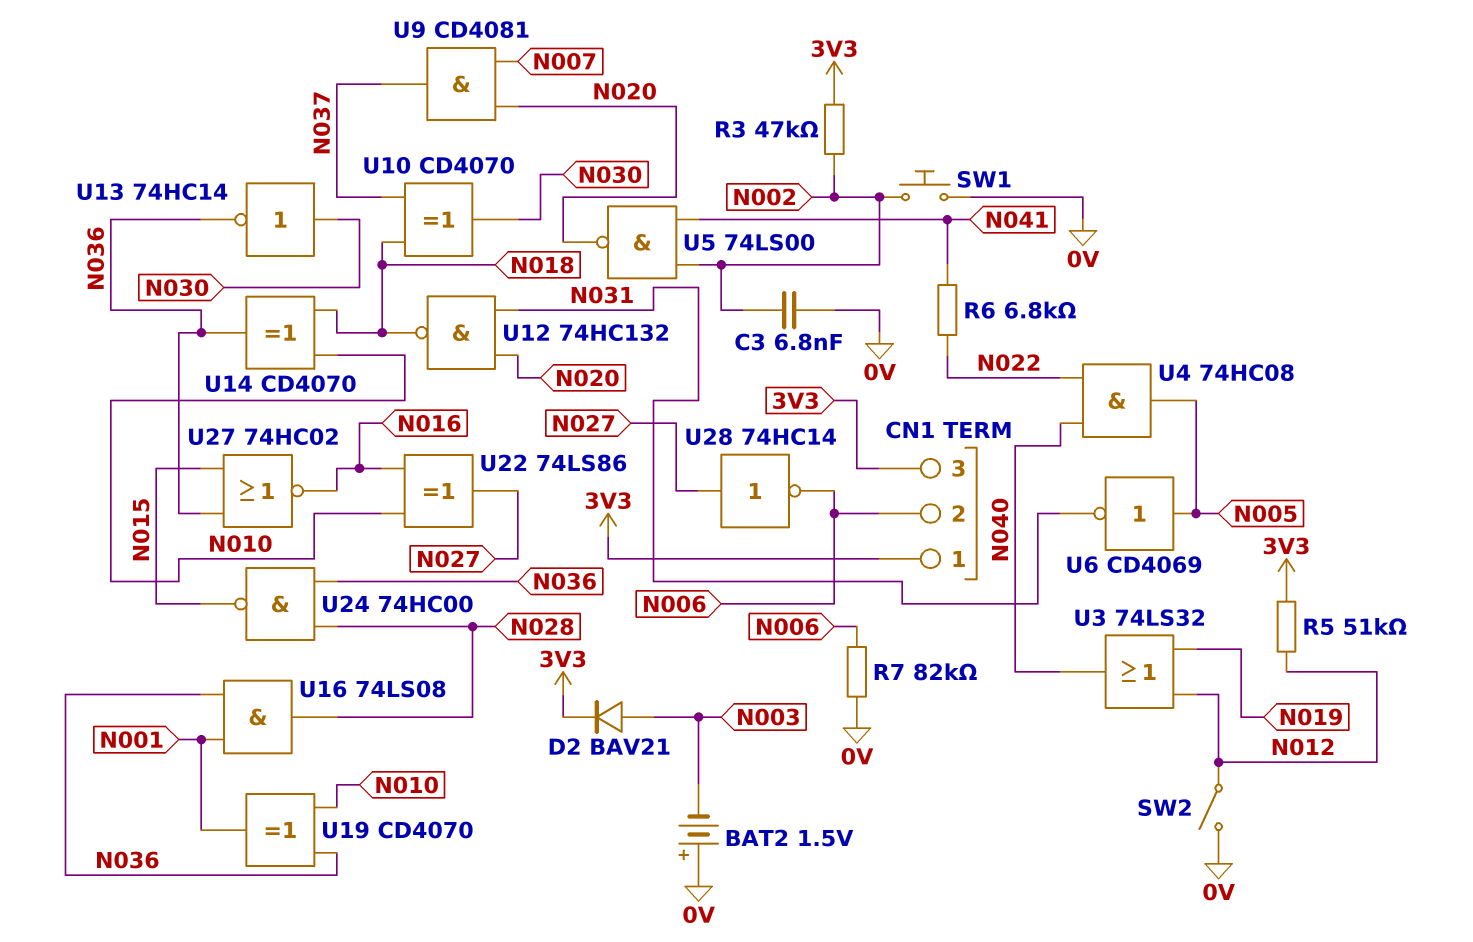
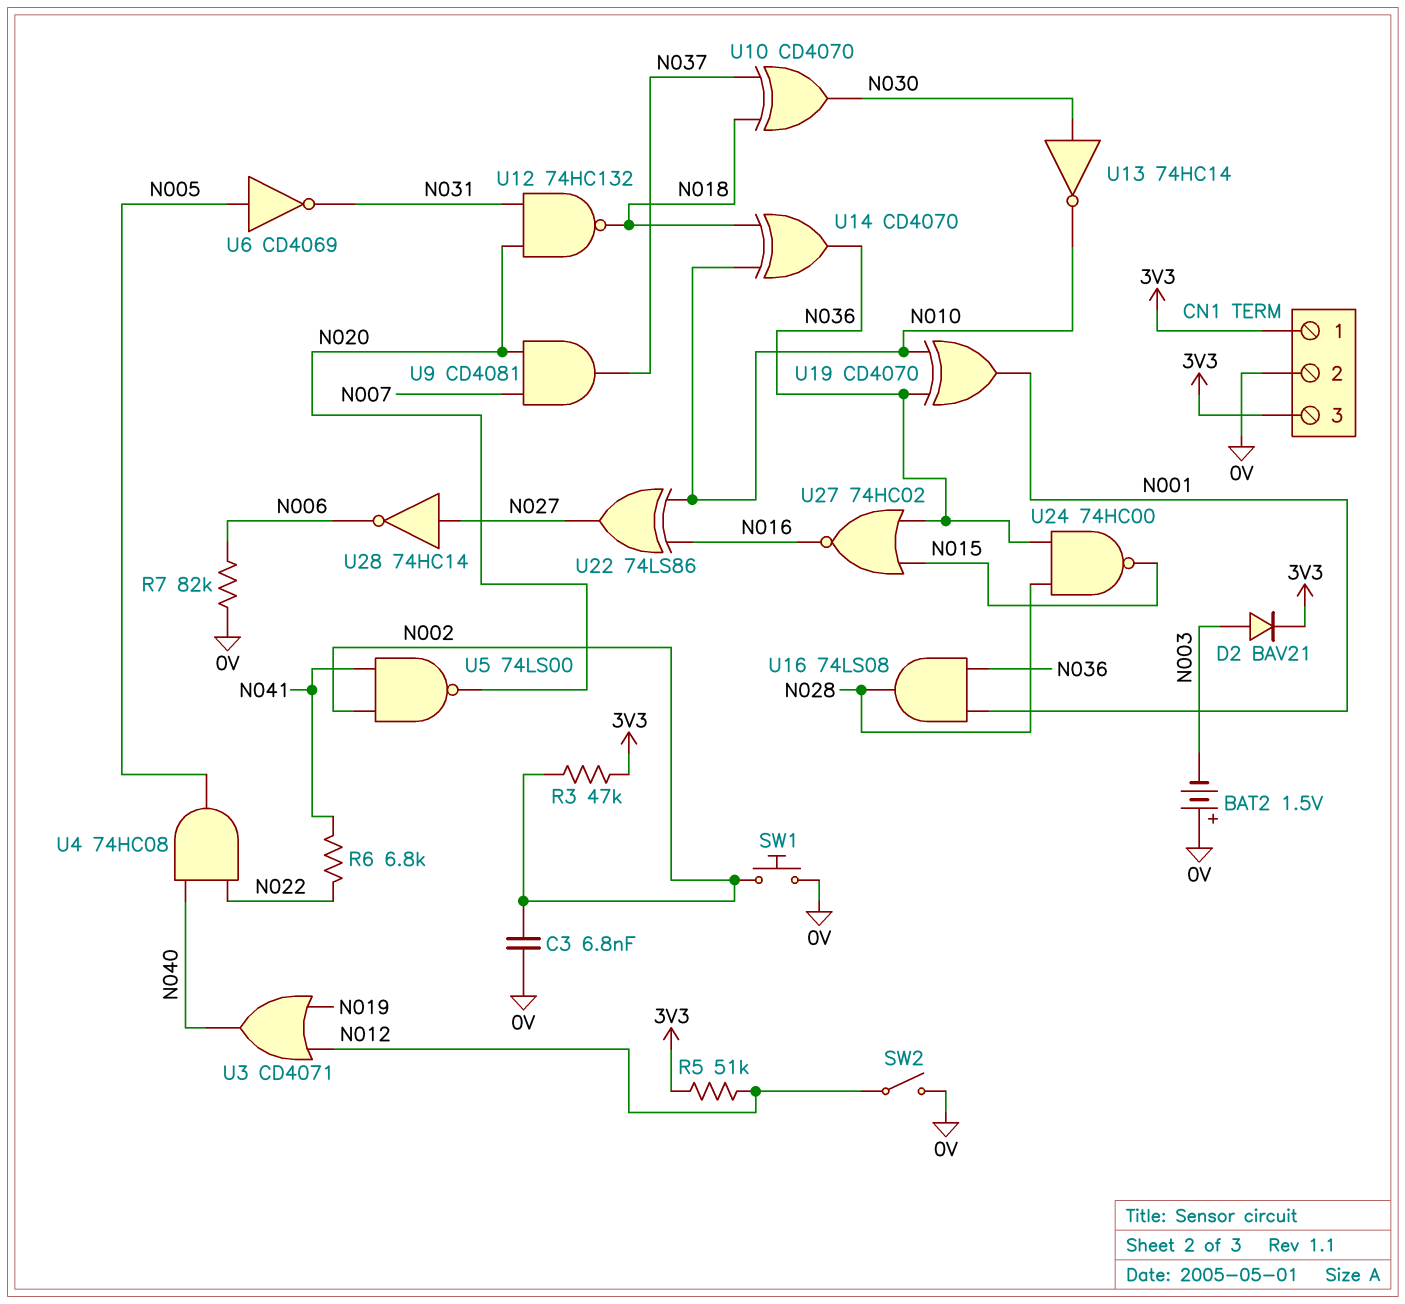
CN1 pin 2: N006 -> 0V
U3: OR 74LS32 (in N012, in N019, out N040) -> OR CD4071 (in N012, in N019, out N040)
U13: NOT 74HC14 (in N030, out N036) -> NOT 74HC14 (in N030, out N010)

